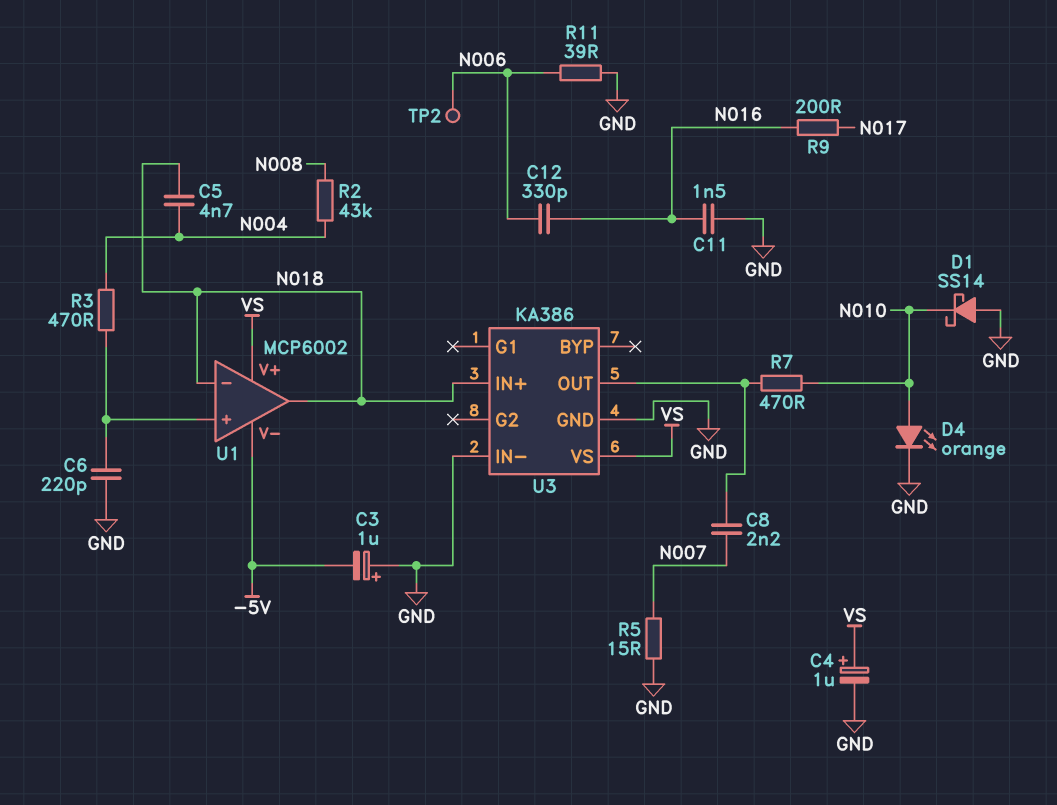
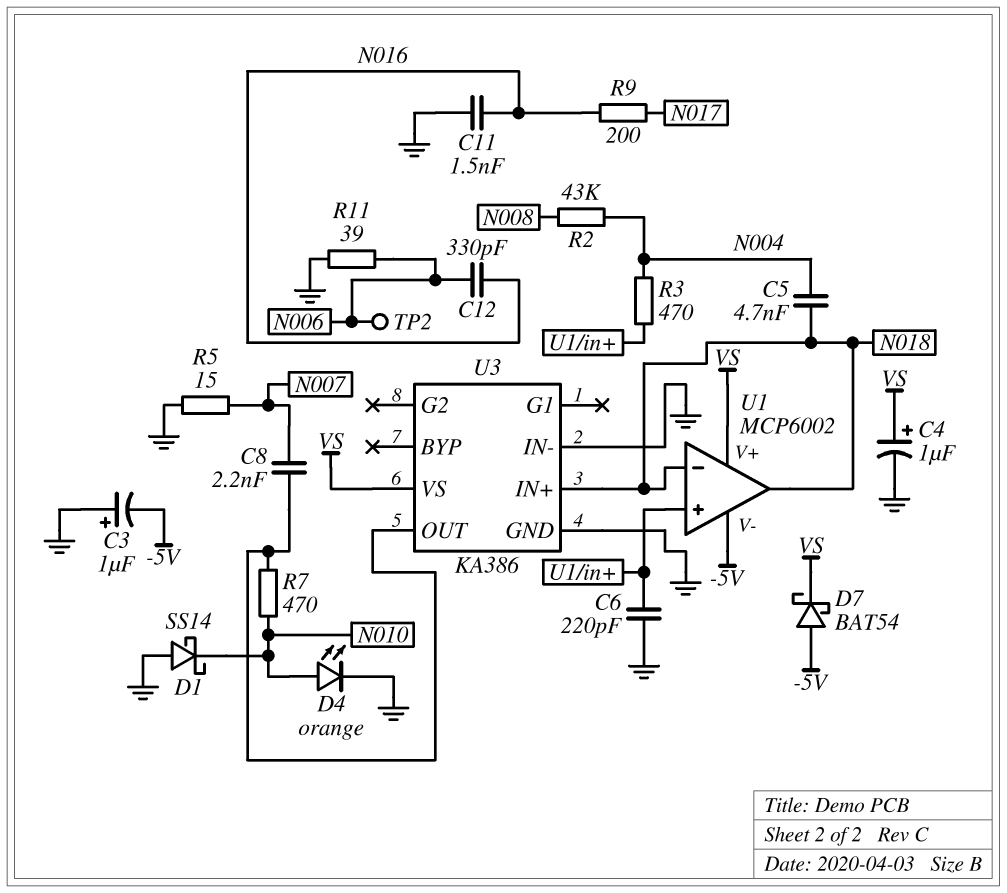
D7: none -> schottky BAT54 (A -5V, K VS)

